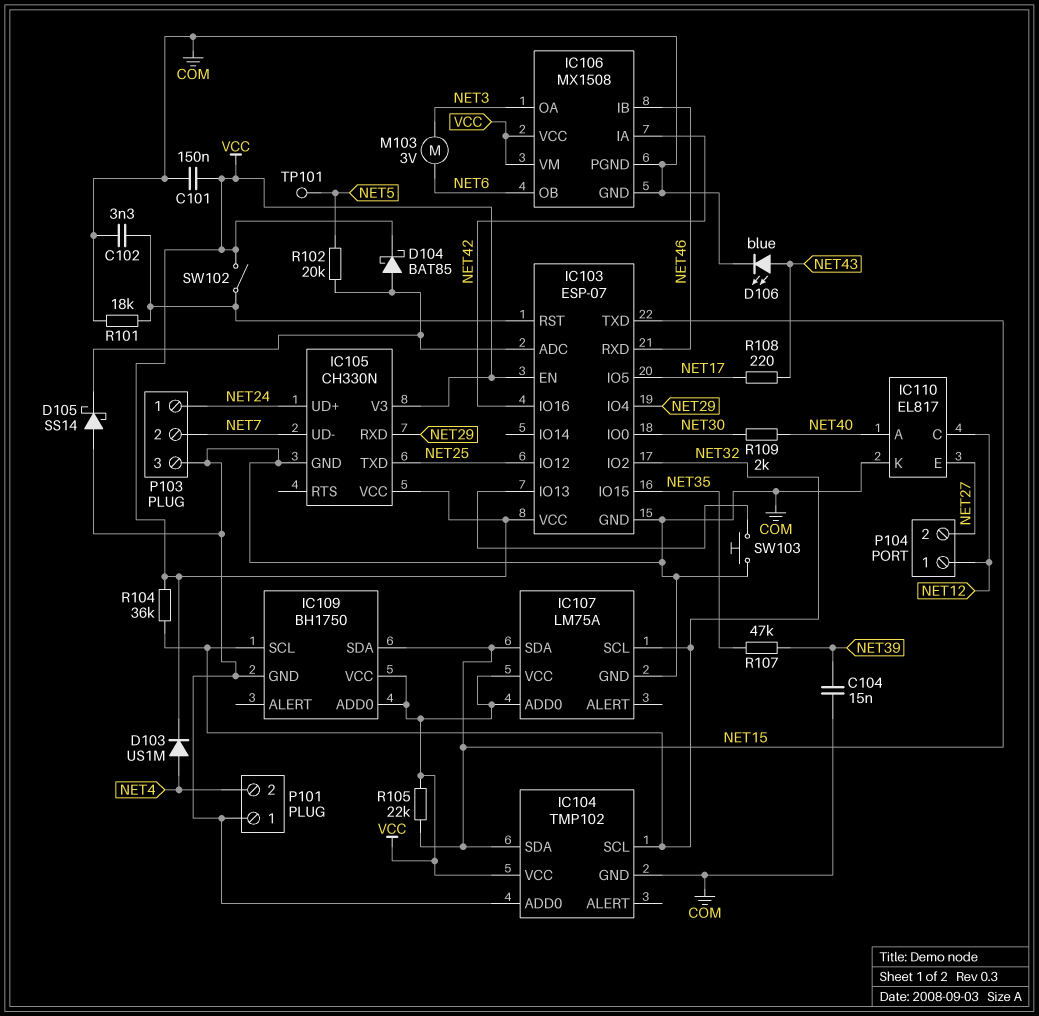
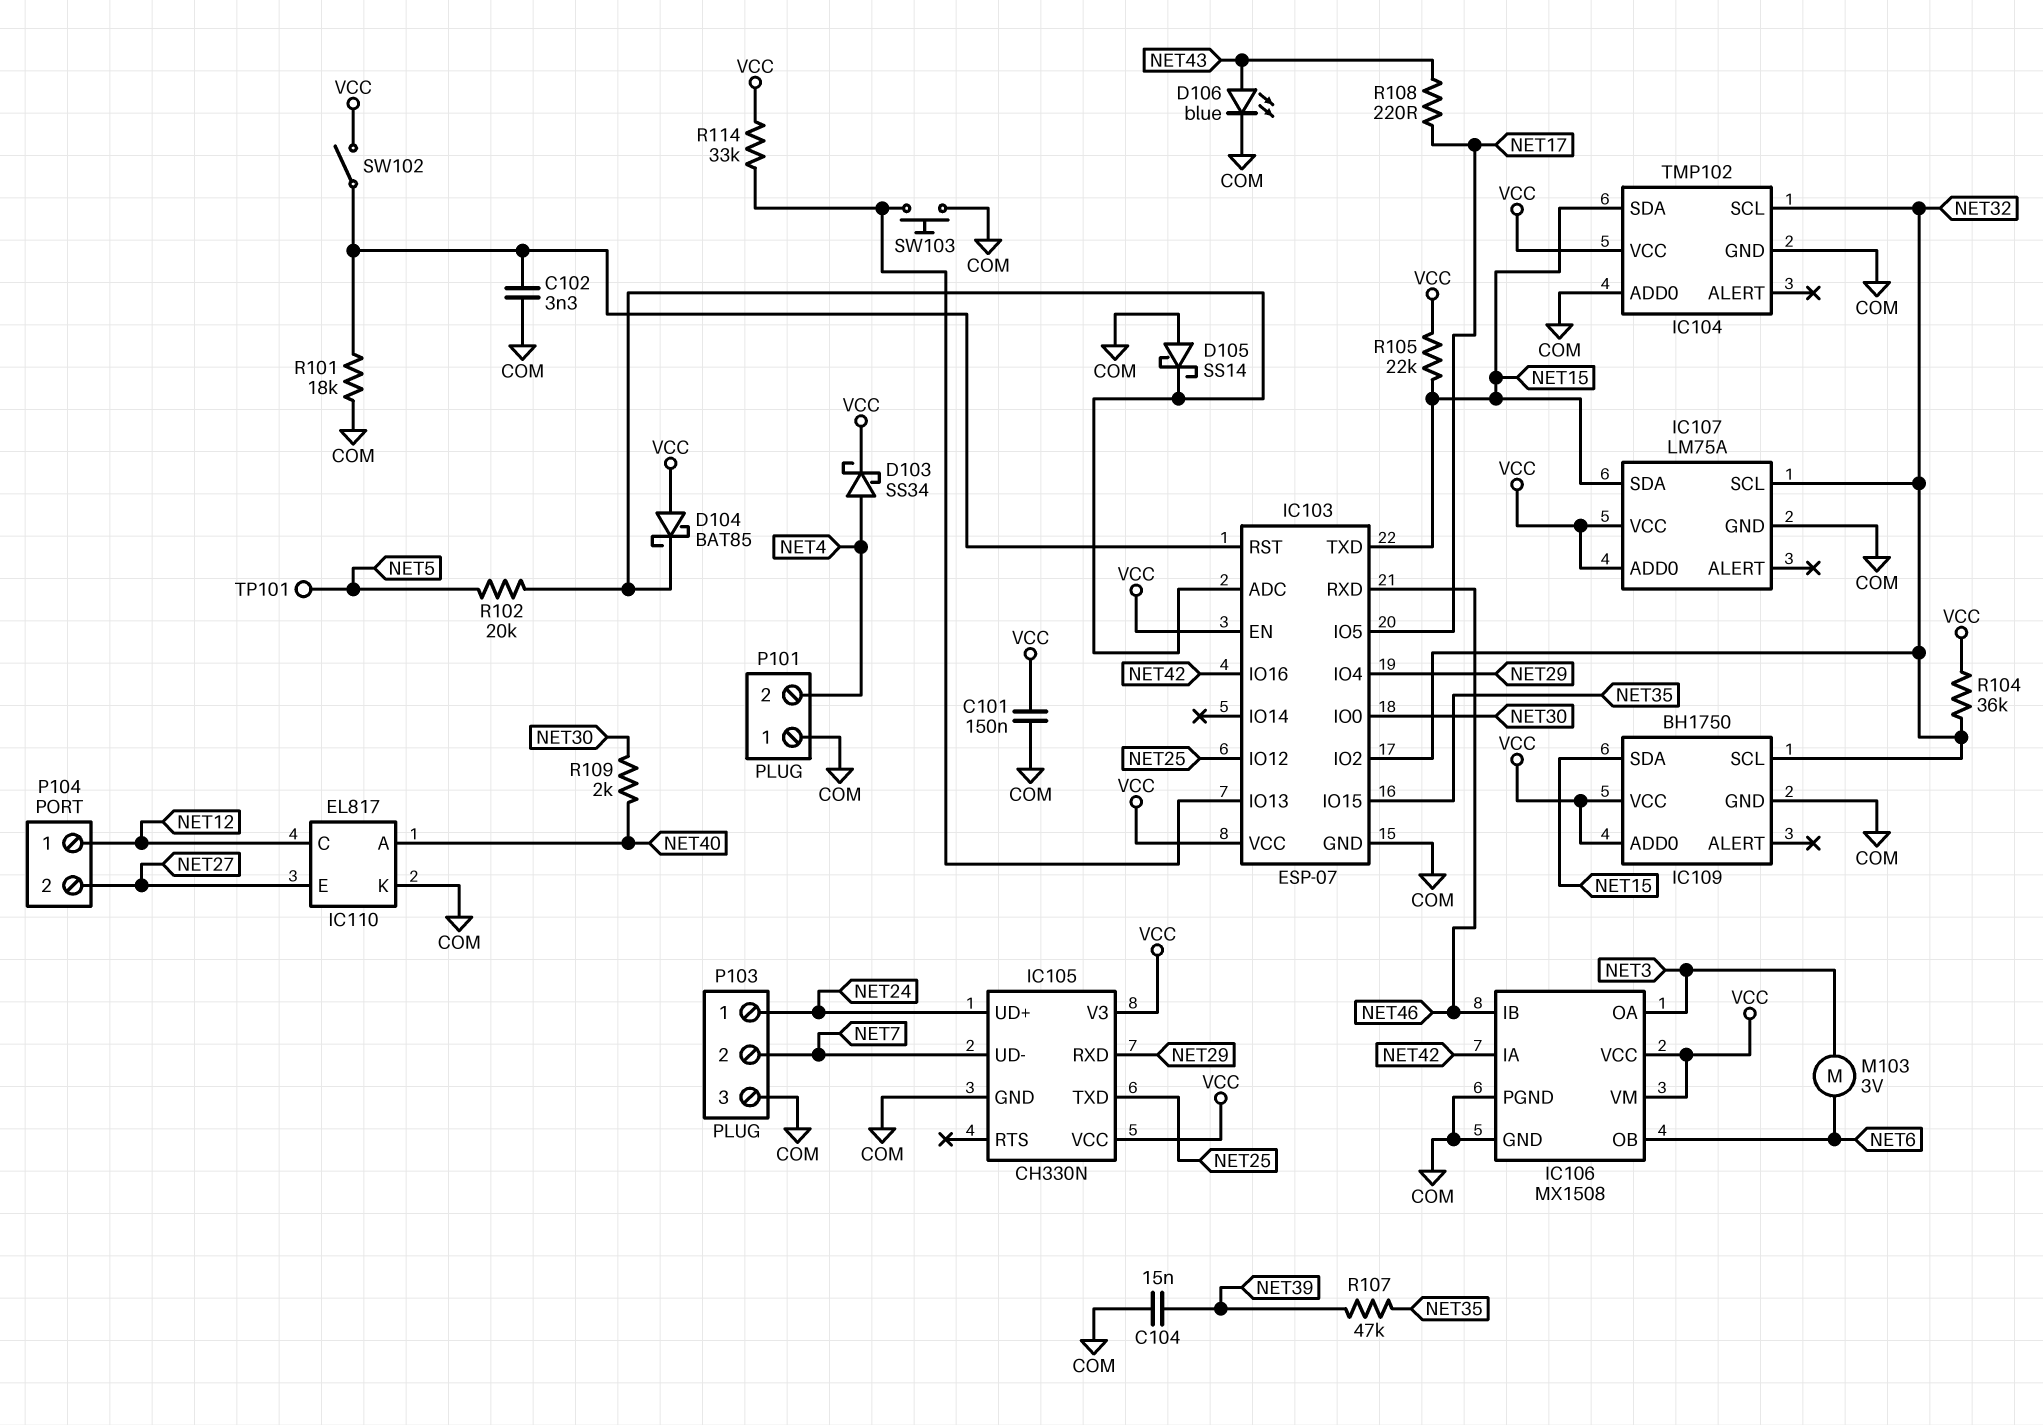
D103: diode US1M (A NET4, K VCC) -> schottky SS34 (A NET4, K VCC)
D104: schottky BAT85 (A IC103/ADC, K VCC) -> schottky BAT85 (A VCC, K IC103/ADC)
R114: none -> 33k (IC103/IO13, VCC)

